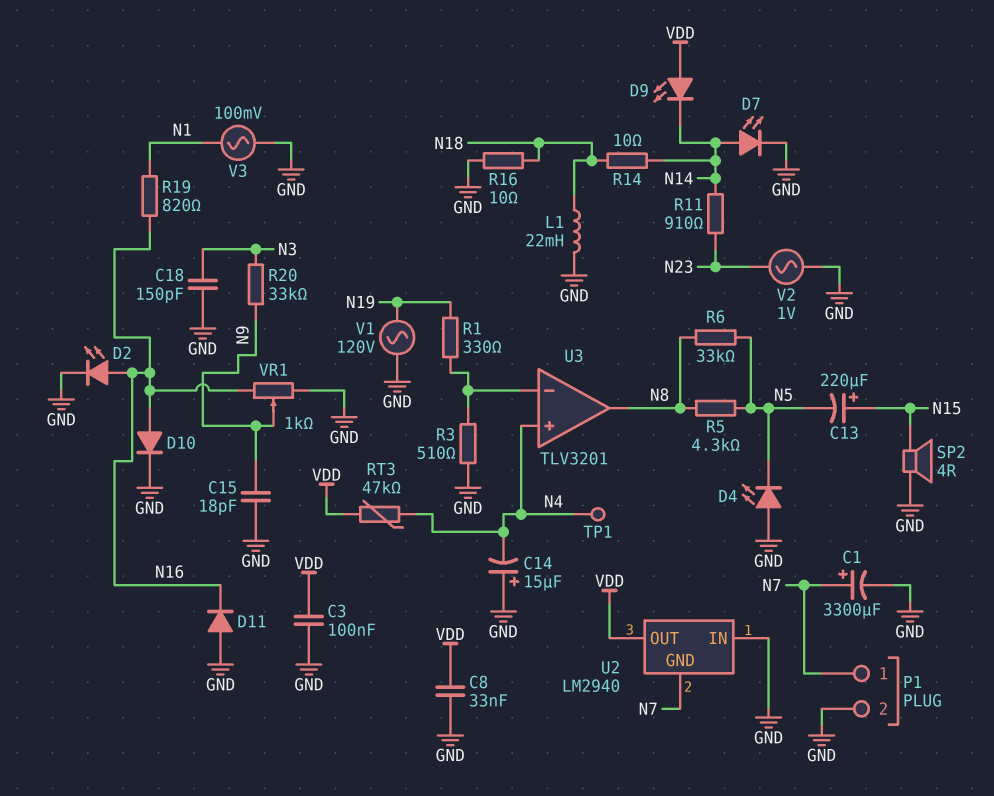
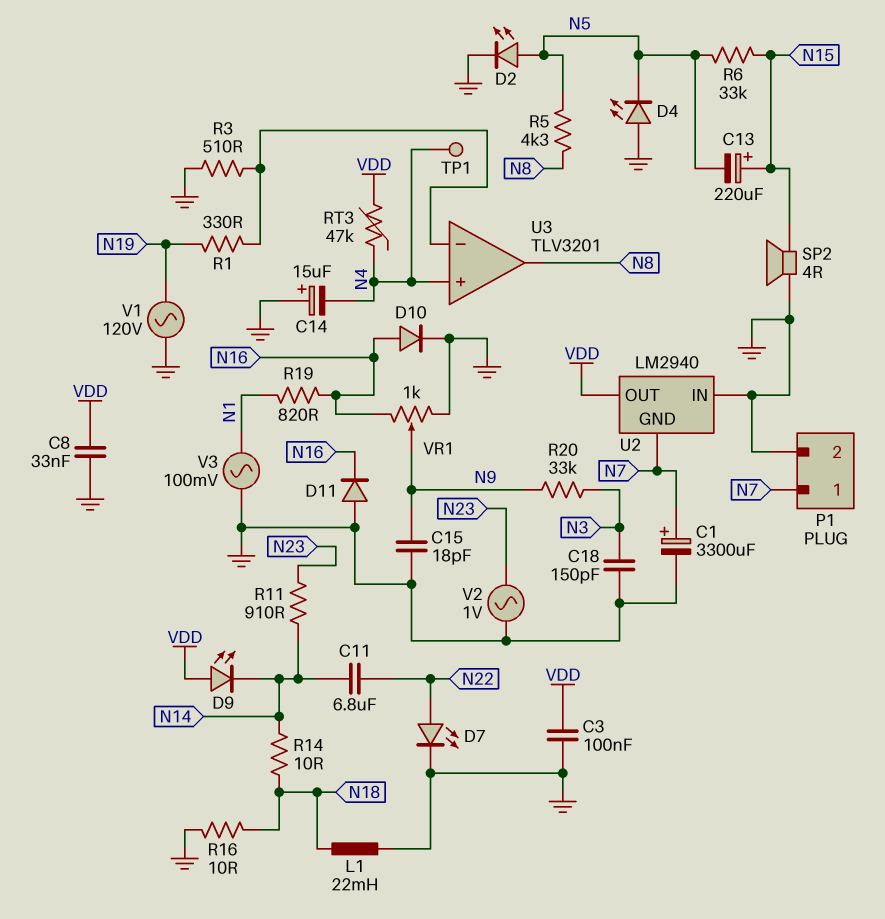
C11: none -> 6.8uF (N14, N22)
D2: LED (A N16, K GND) -> LED (A N5, K GND)
D7: LED (A N14, K GND) -> LED (A N22, K GND)
R6: 33k (N5, N8) -> 33k (N5, N15)

